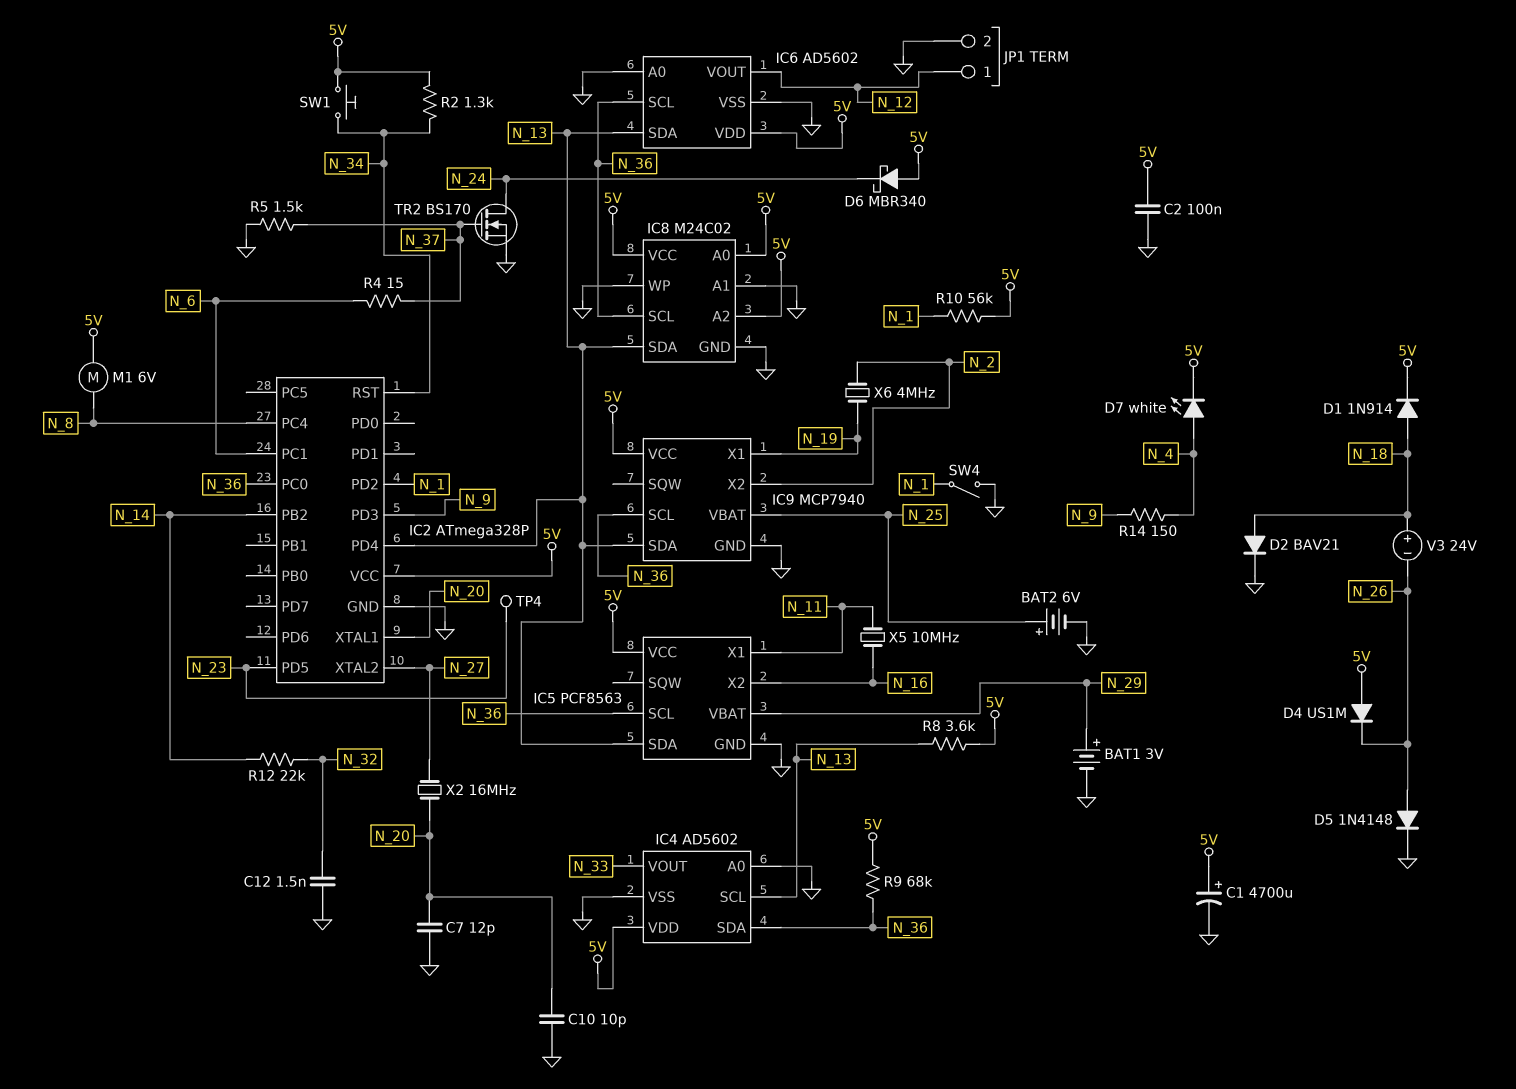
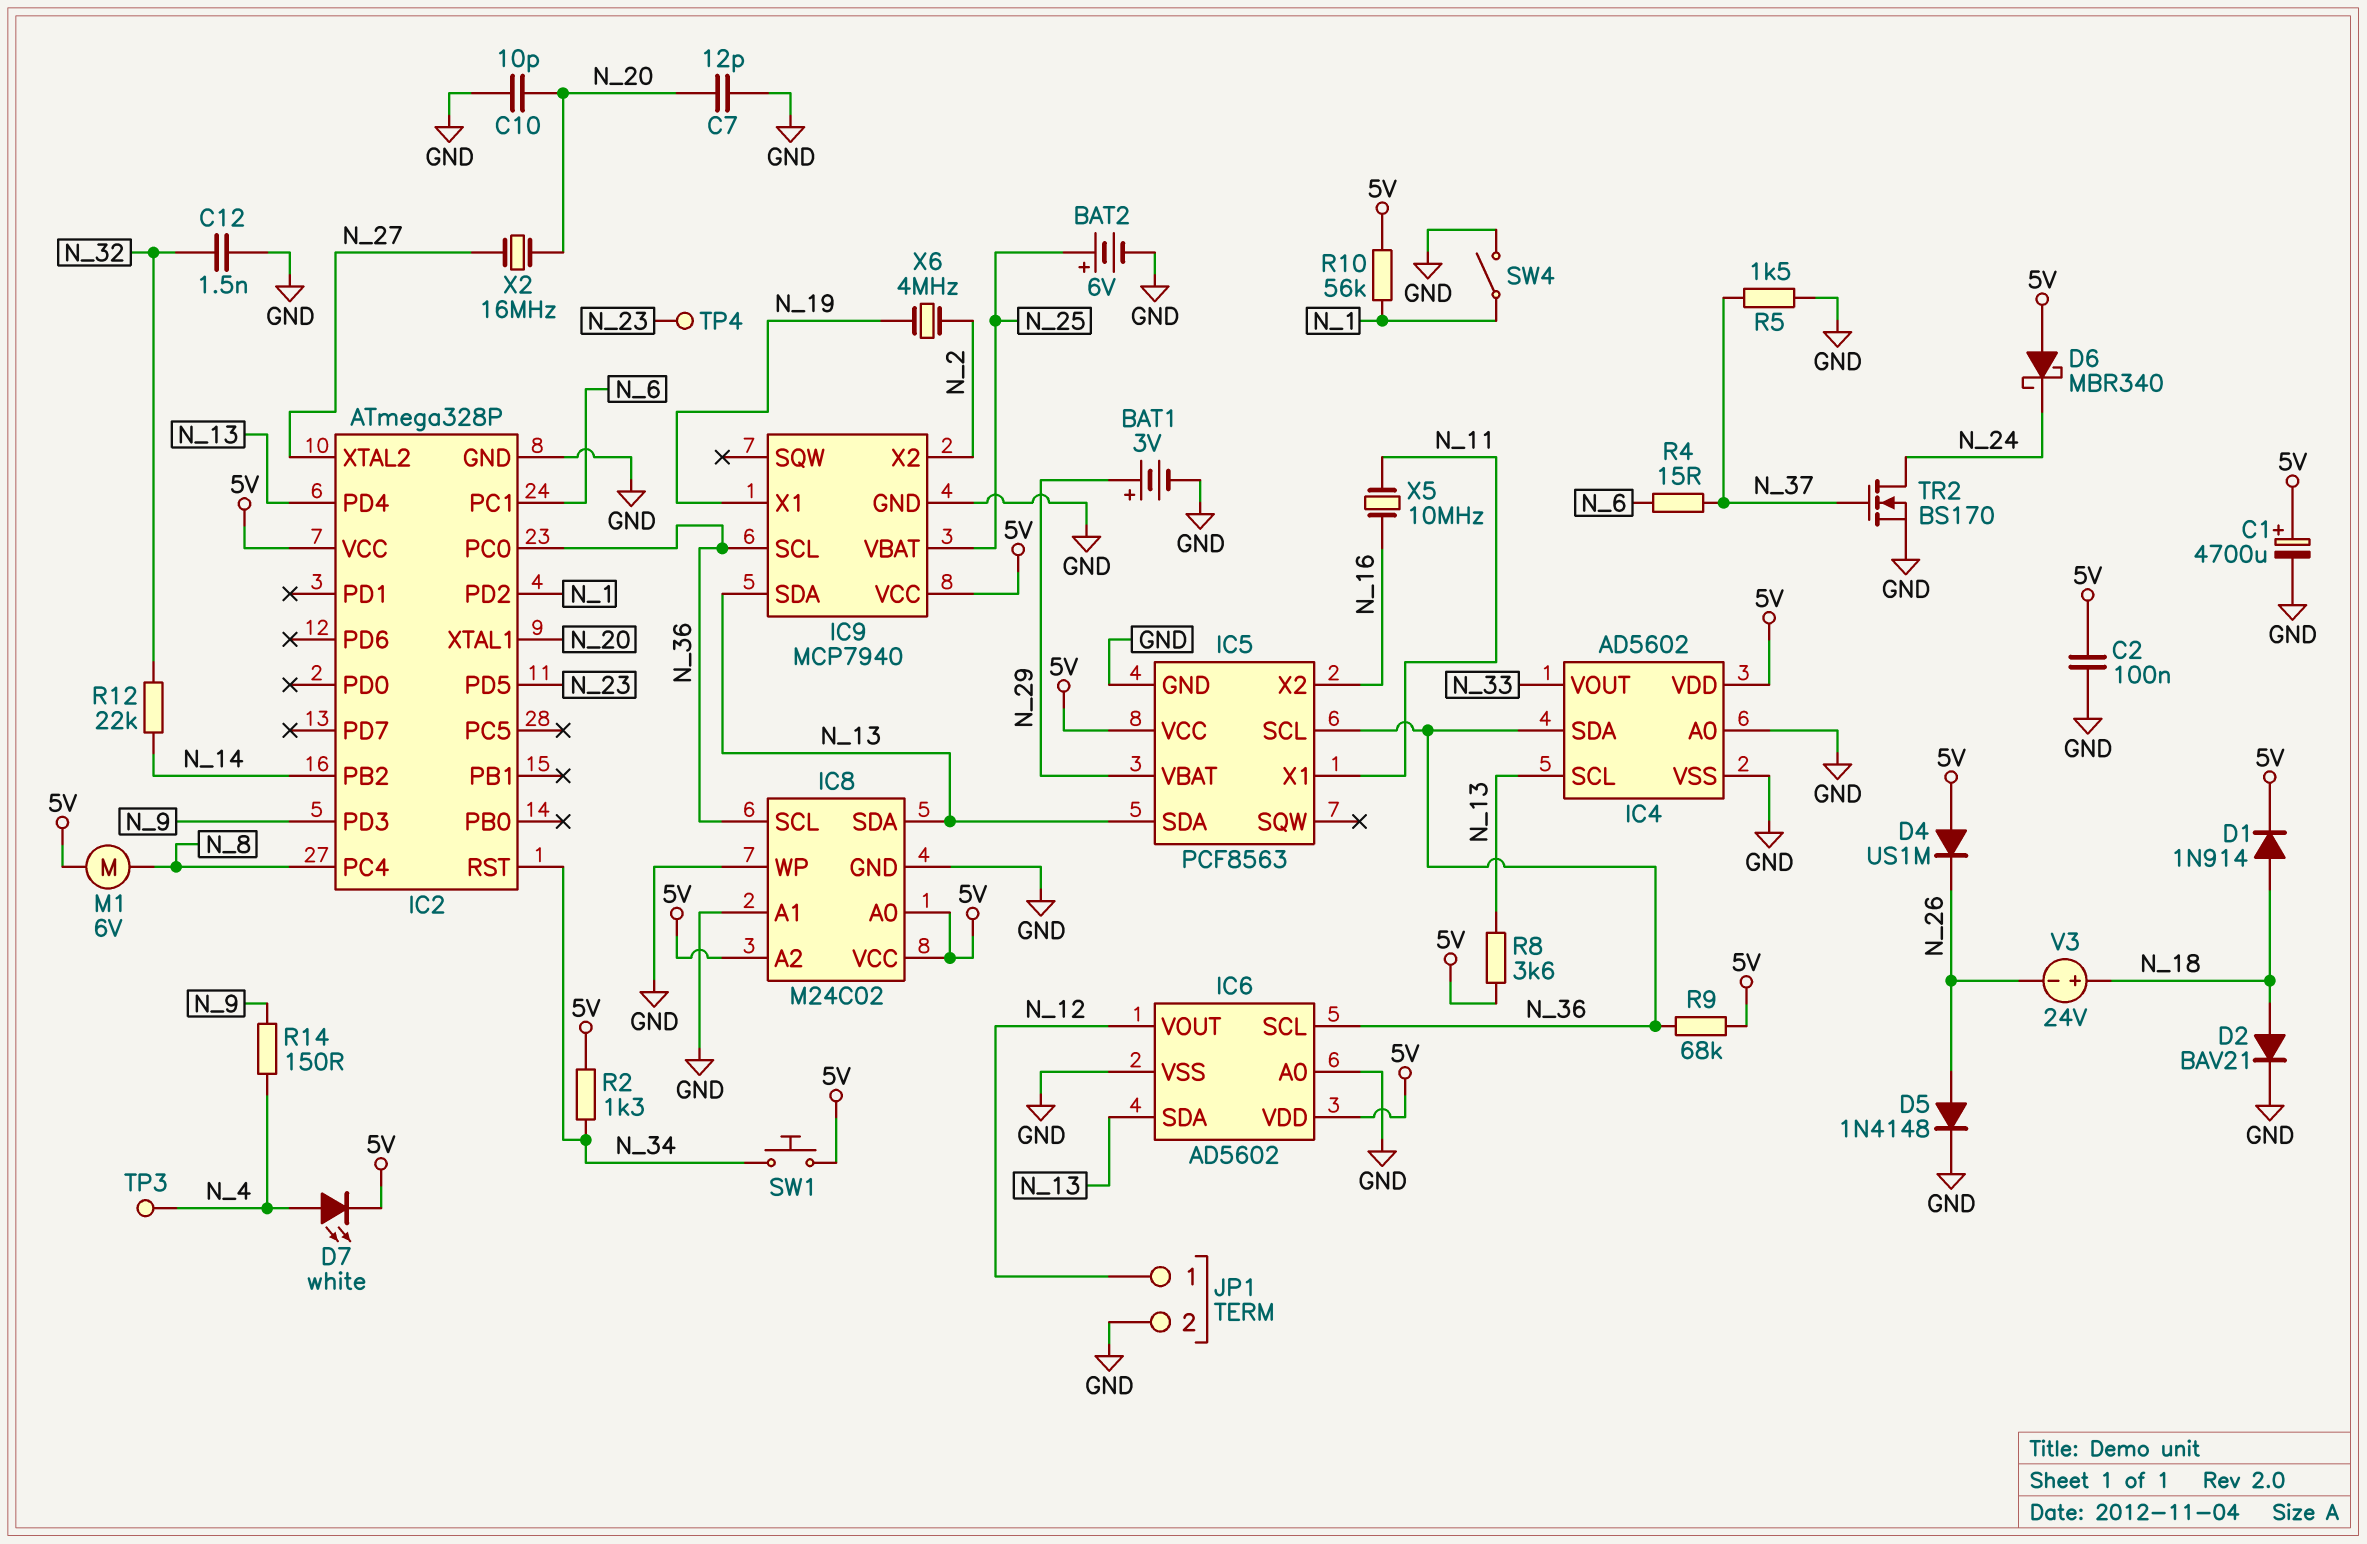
TP3: none -> test point (N_4)

